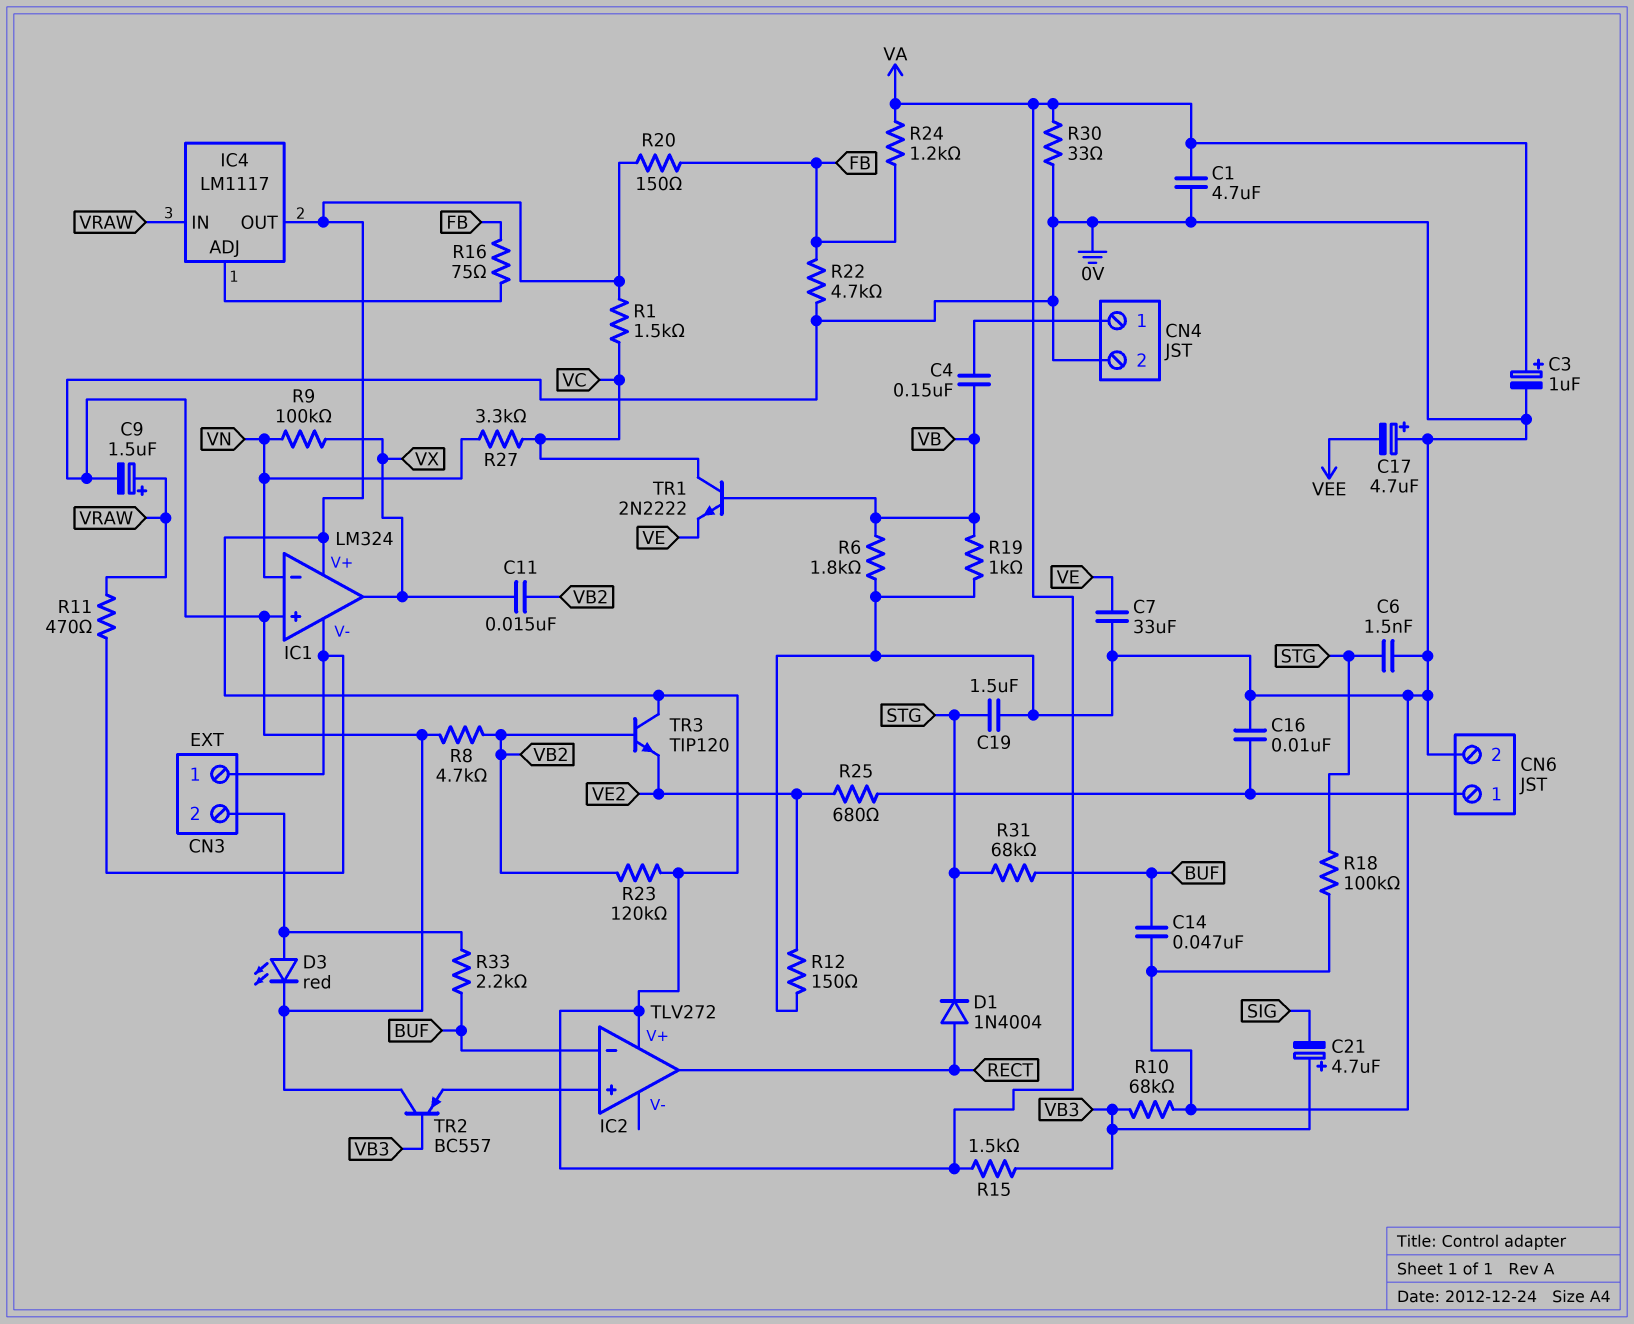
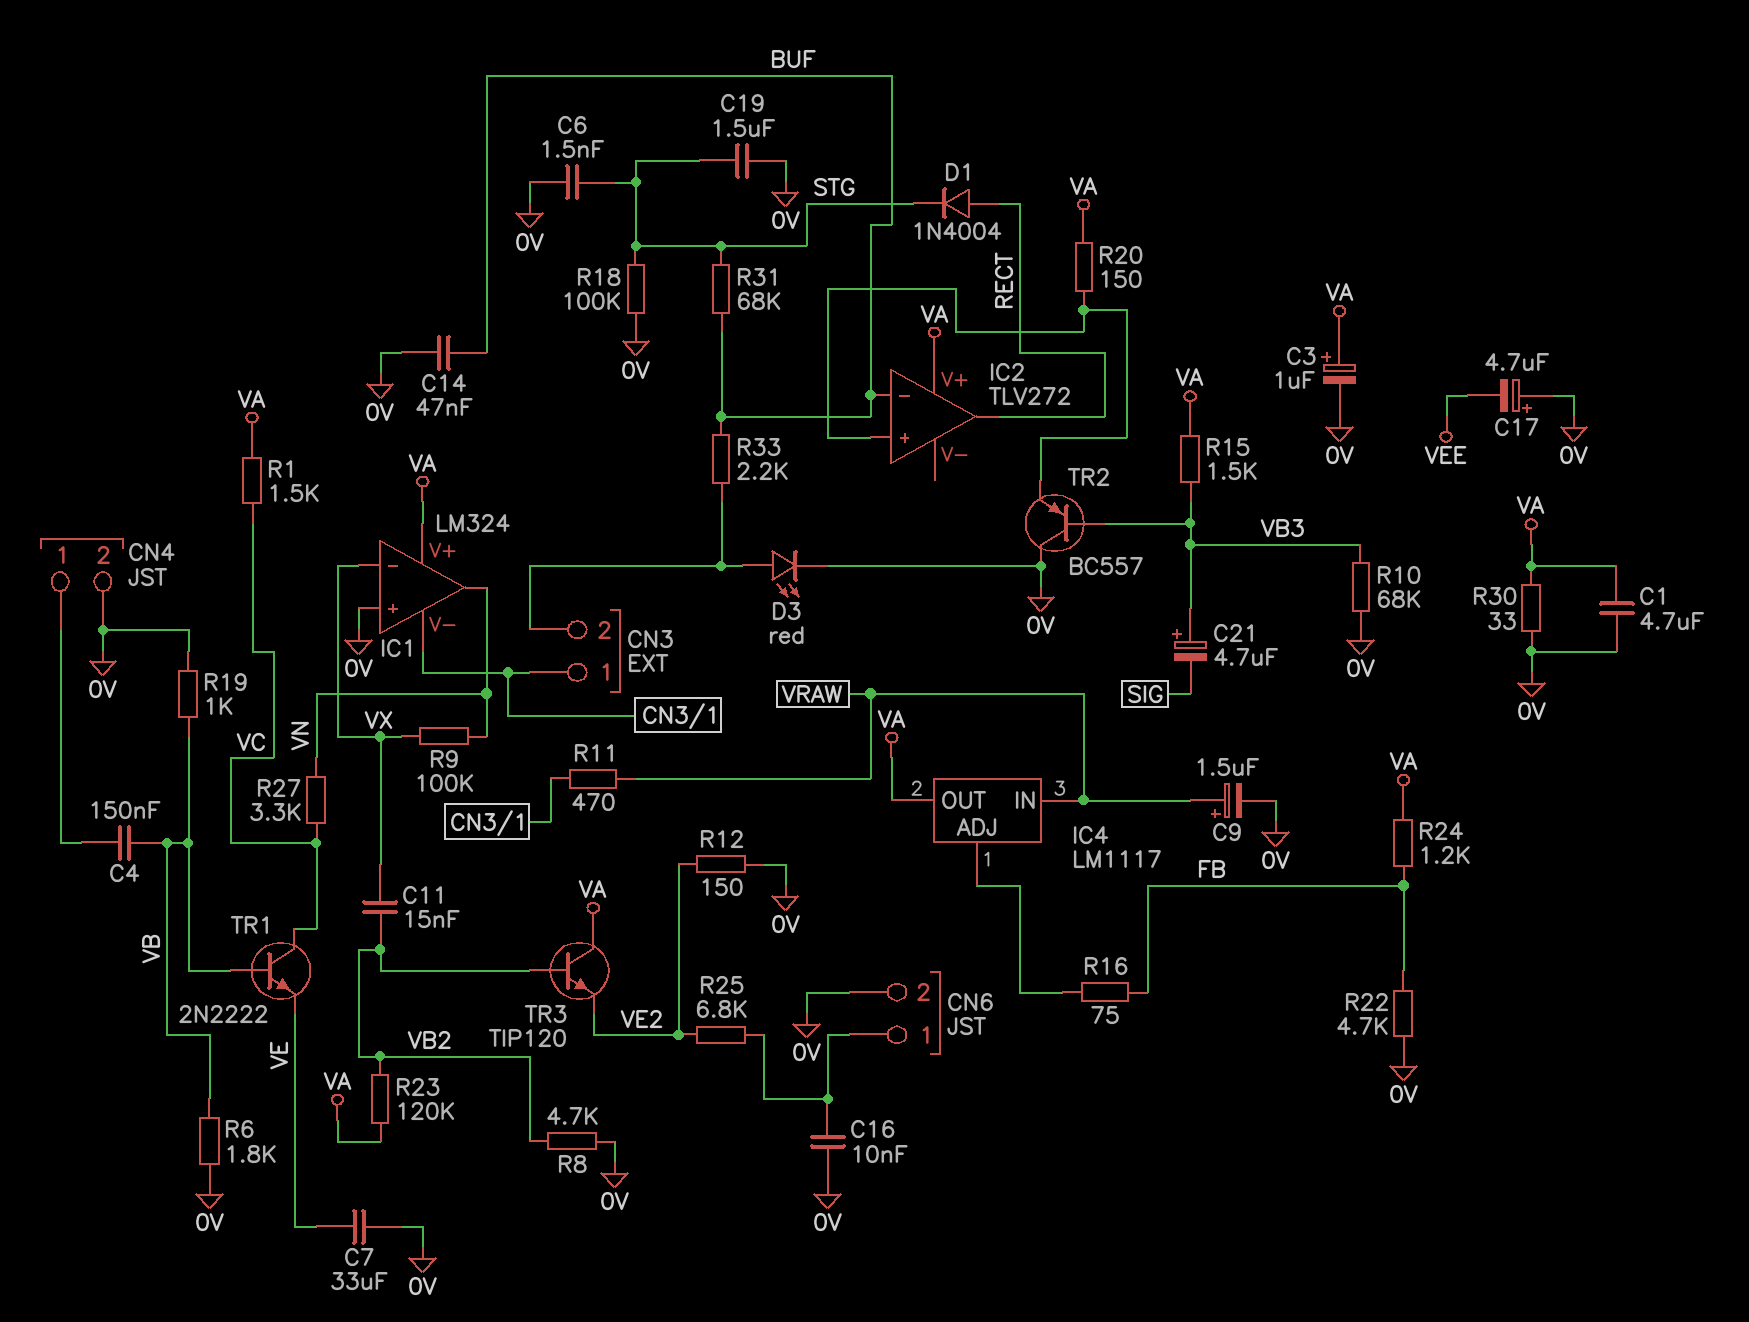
IC1 pin in-: VN -> VX
IC1 pin out: VX -> VN
R20: 150 (FB, VA) -> 150 (IC2/in+, VA)
R25: 680 (CN6/1, VE2) -> 6.8k (CN6/1, VE2)

